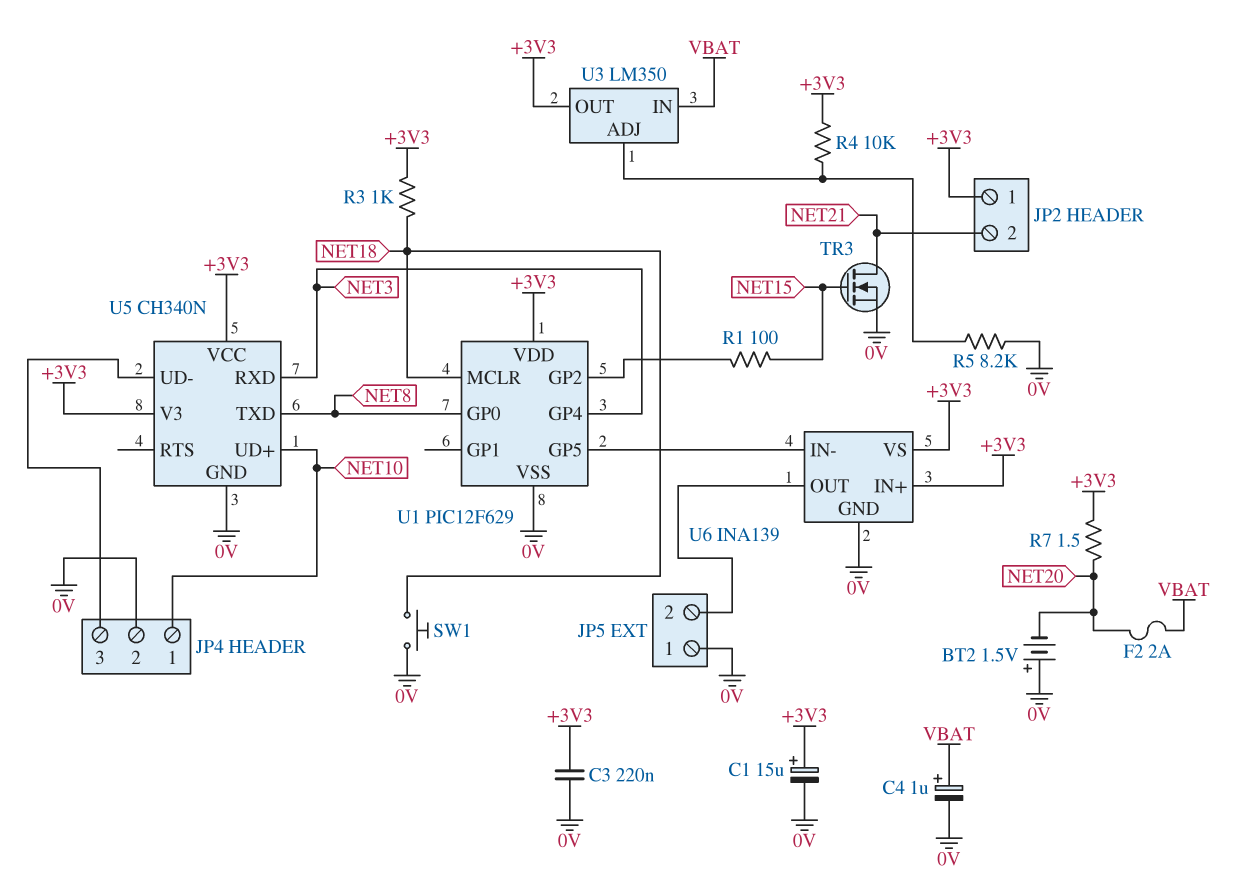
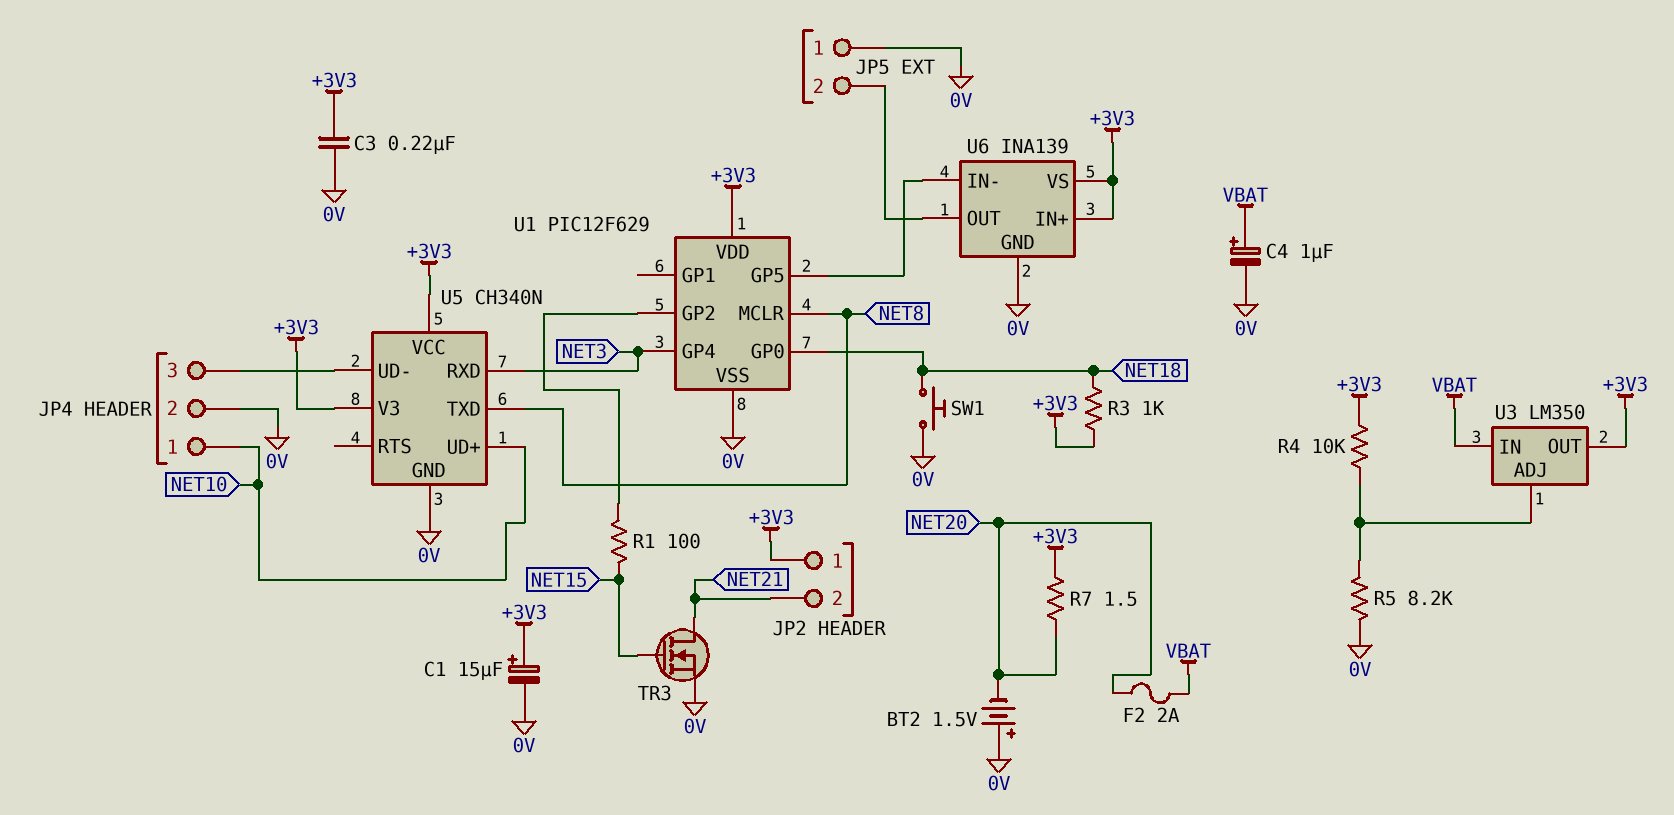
U1 pin GP0: NET8 -> NET18
U1 pin MCLR: NET18 -> NET8

